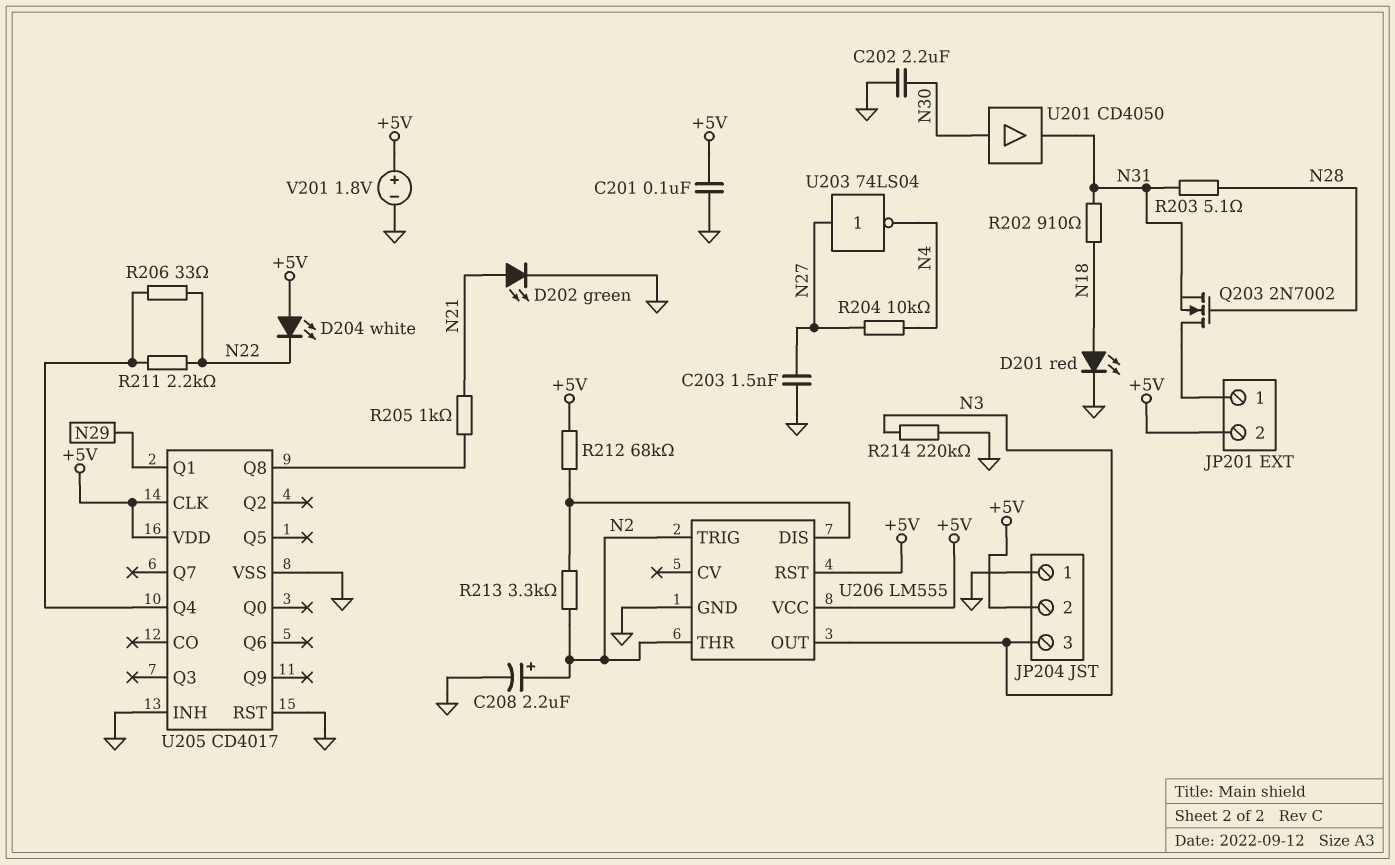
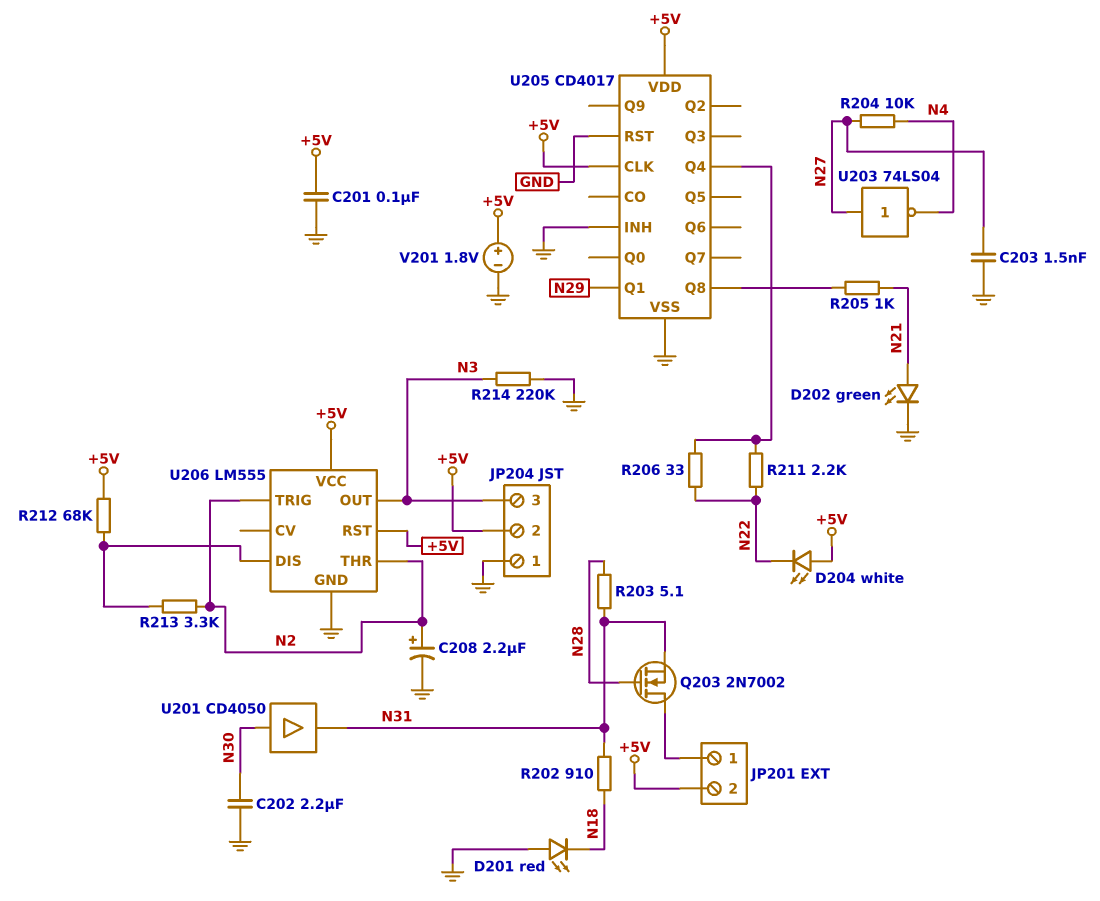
D201: LED red (A N18, K GND) -> LED red (A GND, K N18)

